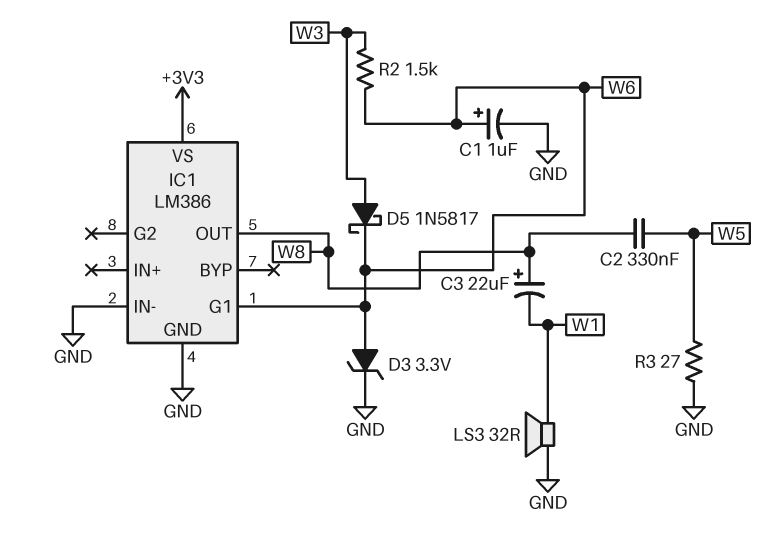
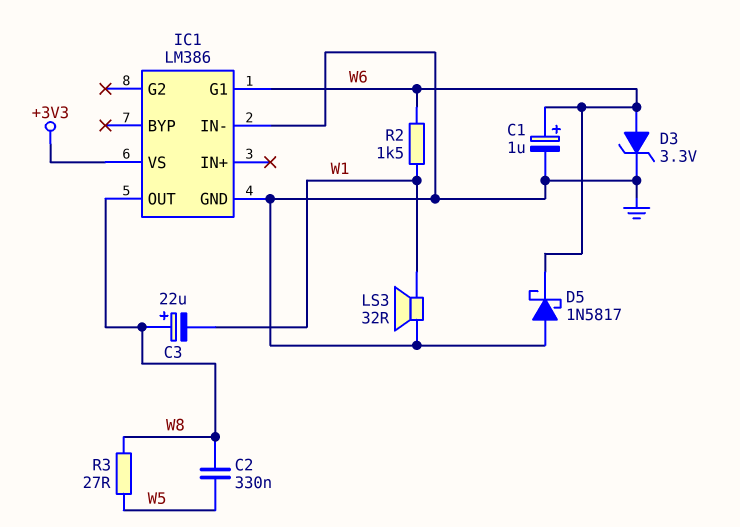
D5: schottky 1N5817 (A W3, K W6) -> schottky 1N5817 (A GND, K W6)
R2: 1.5k (W3, W6) -> 1.5k (W1, W6)
R3: 27 (GND, W5) -> 27 (W5, W8)

